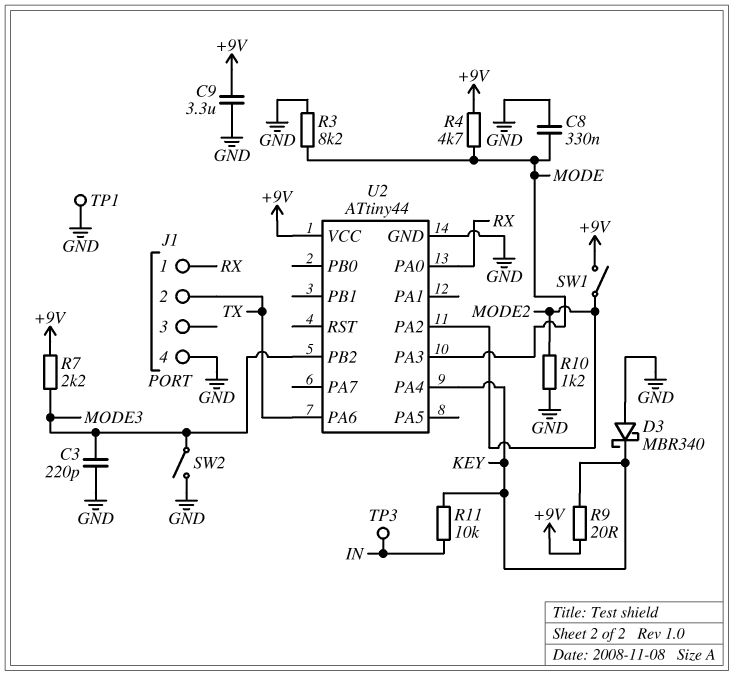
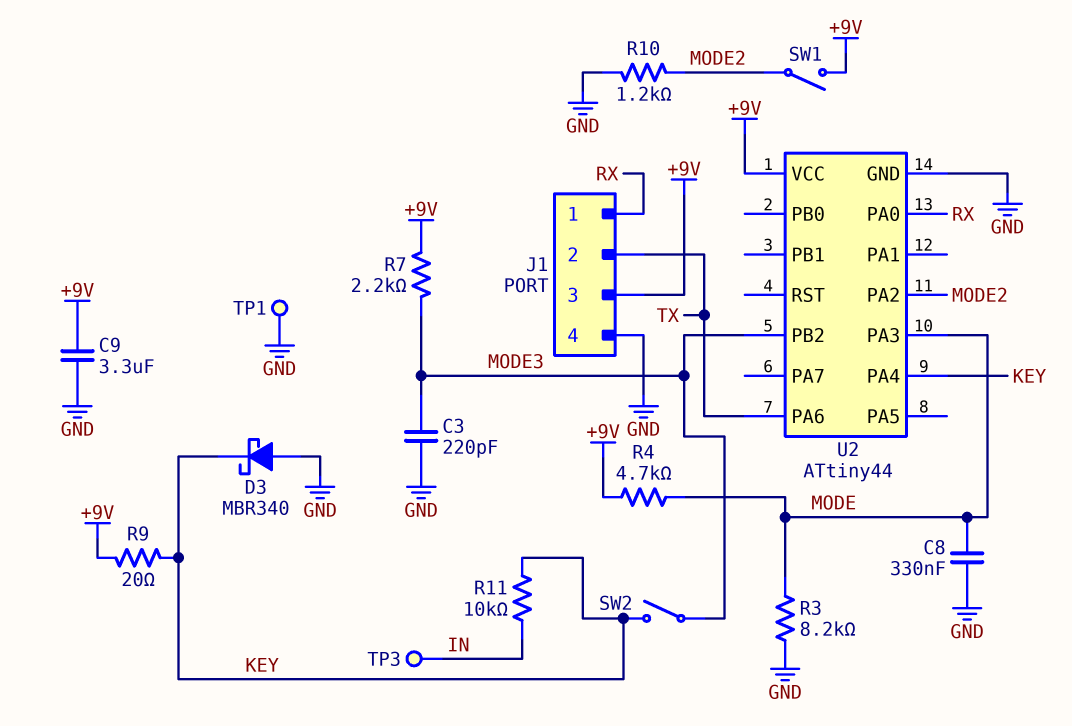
J1 pin 3: none -> +9V
SW2: switch (GND, MODE3) -> switch (KEY, MODE3)

